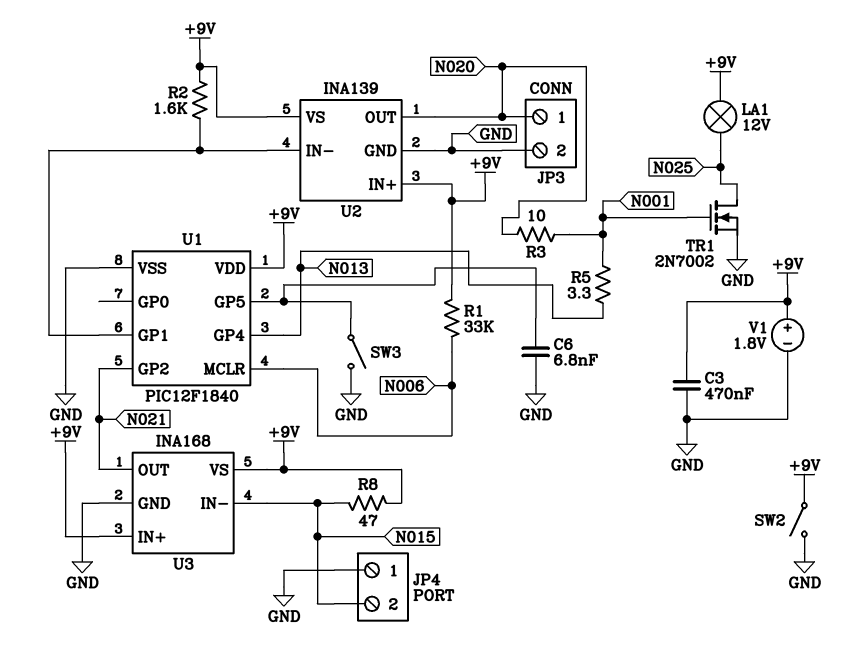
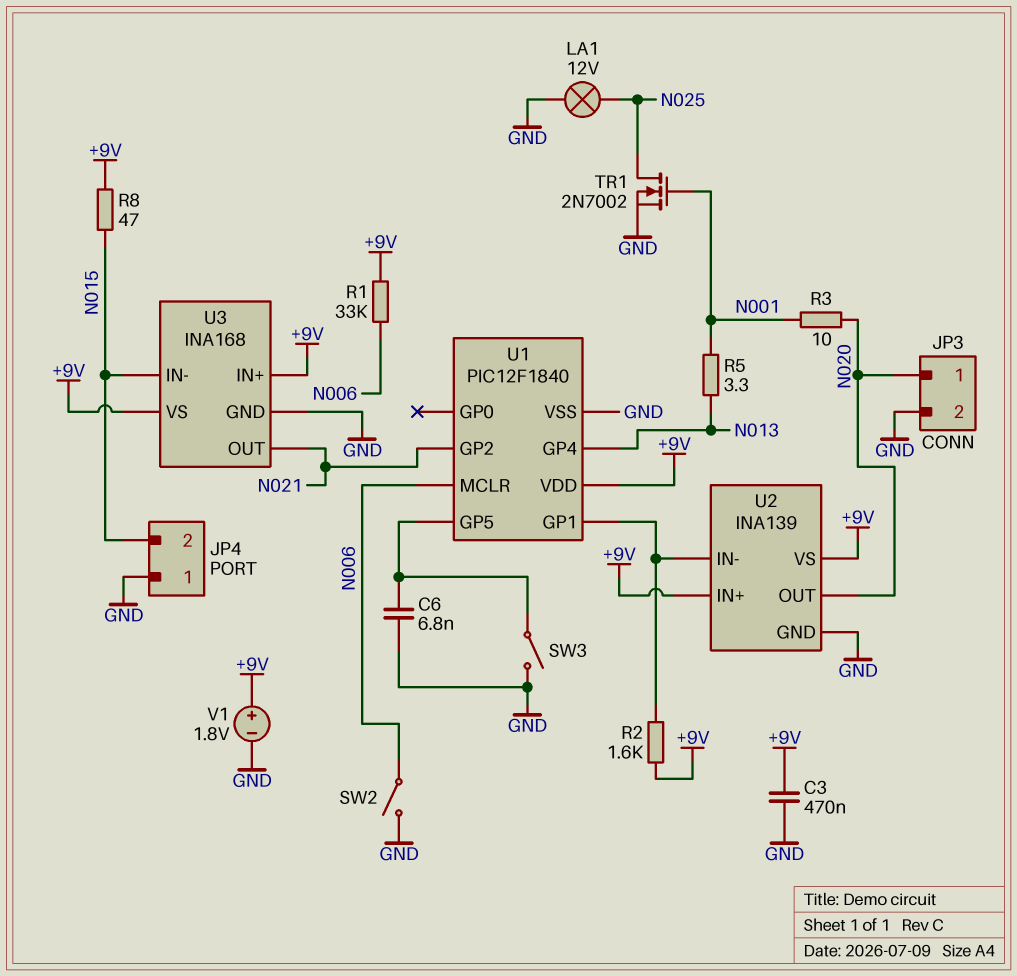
LA1: lamp 12V (+9V, N025) -> lamp 12V (GND, N025)
SW2: switch (+9V, GND) -> switch (GND, N006)

